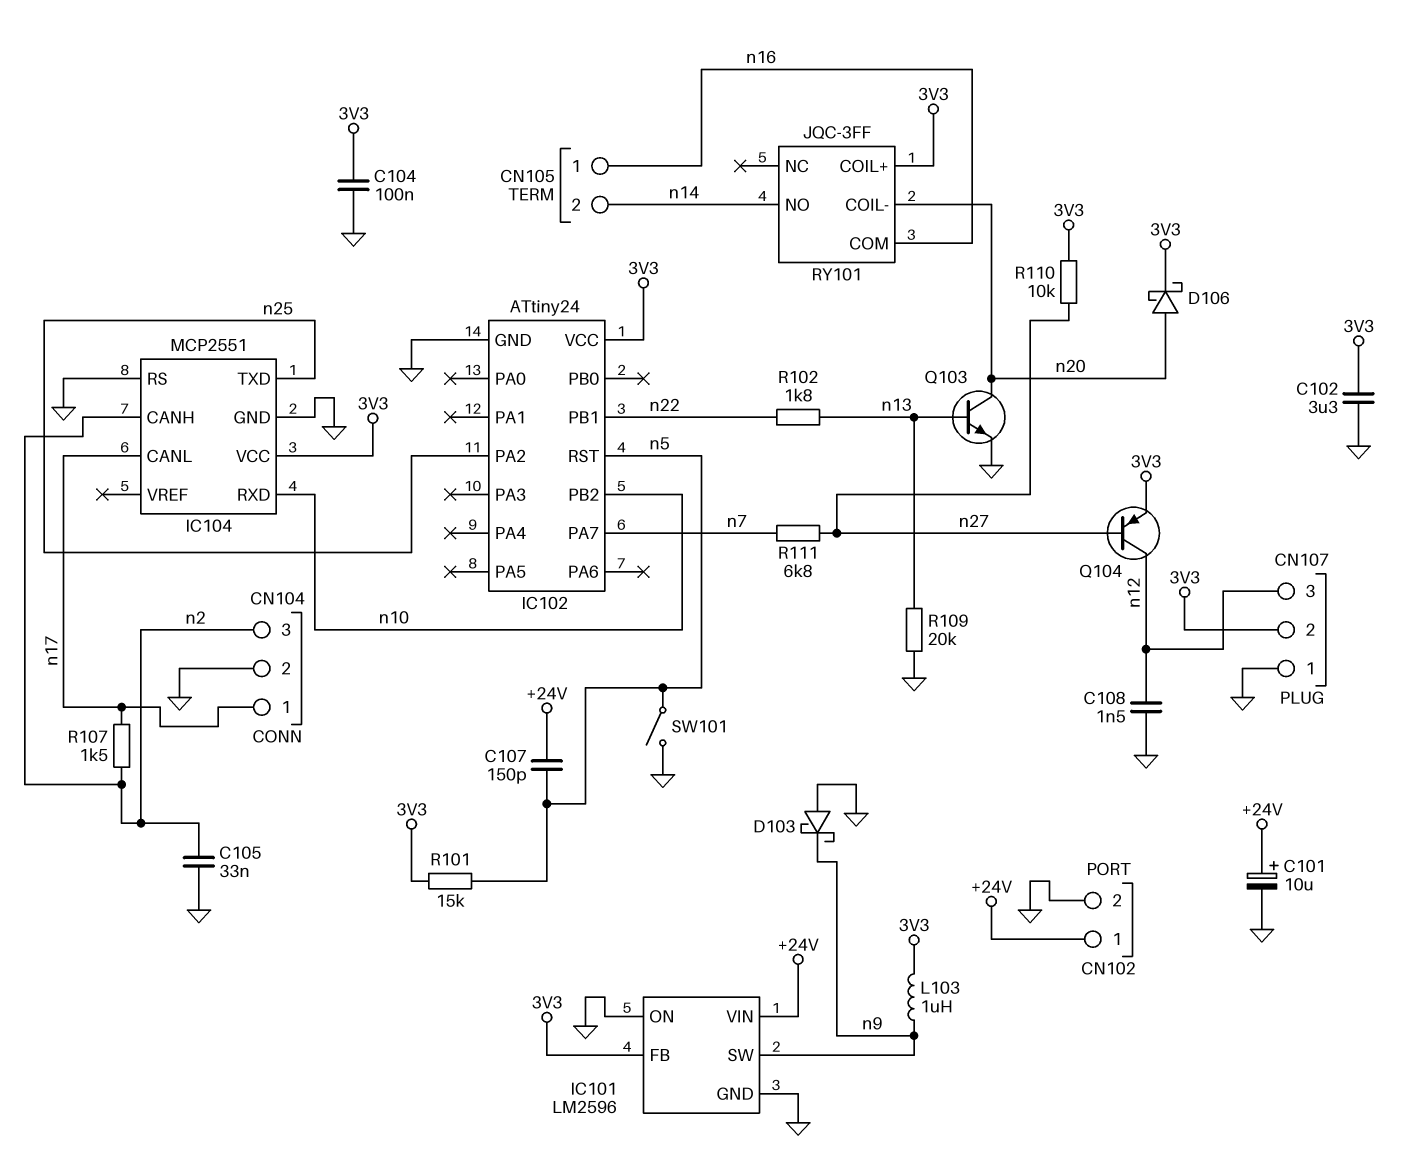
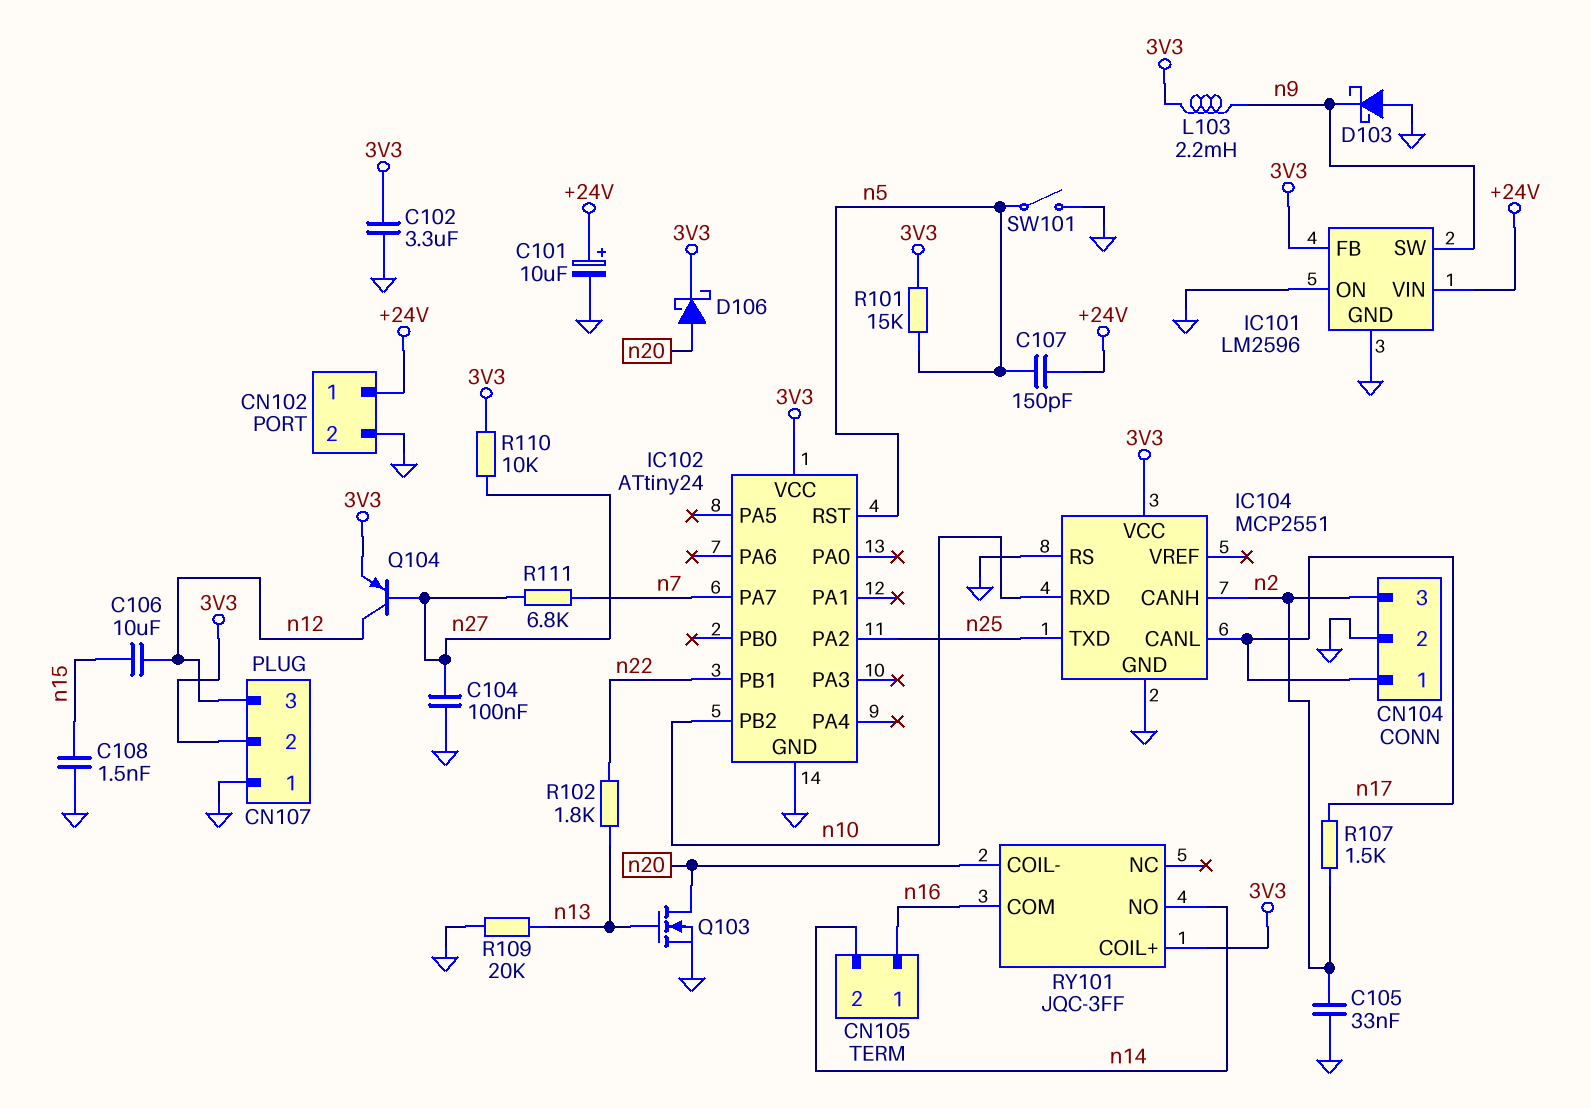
C104: 100nF (3V3, GND) -> 100nF (GND, n27)
C106: none -> 10uF (n12, n15)
C108: 1.5nF (GND, n12) -> 1.5nF (GND, n15)
L103: 1uH (3V3, n9) -> 2.2mH (3V3, n9)
Q103: NPN (B n13, C n20, E GND) -> NMOS (G n13, D n20, S GND)

